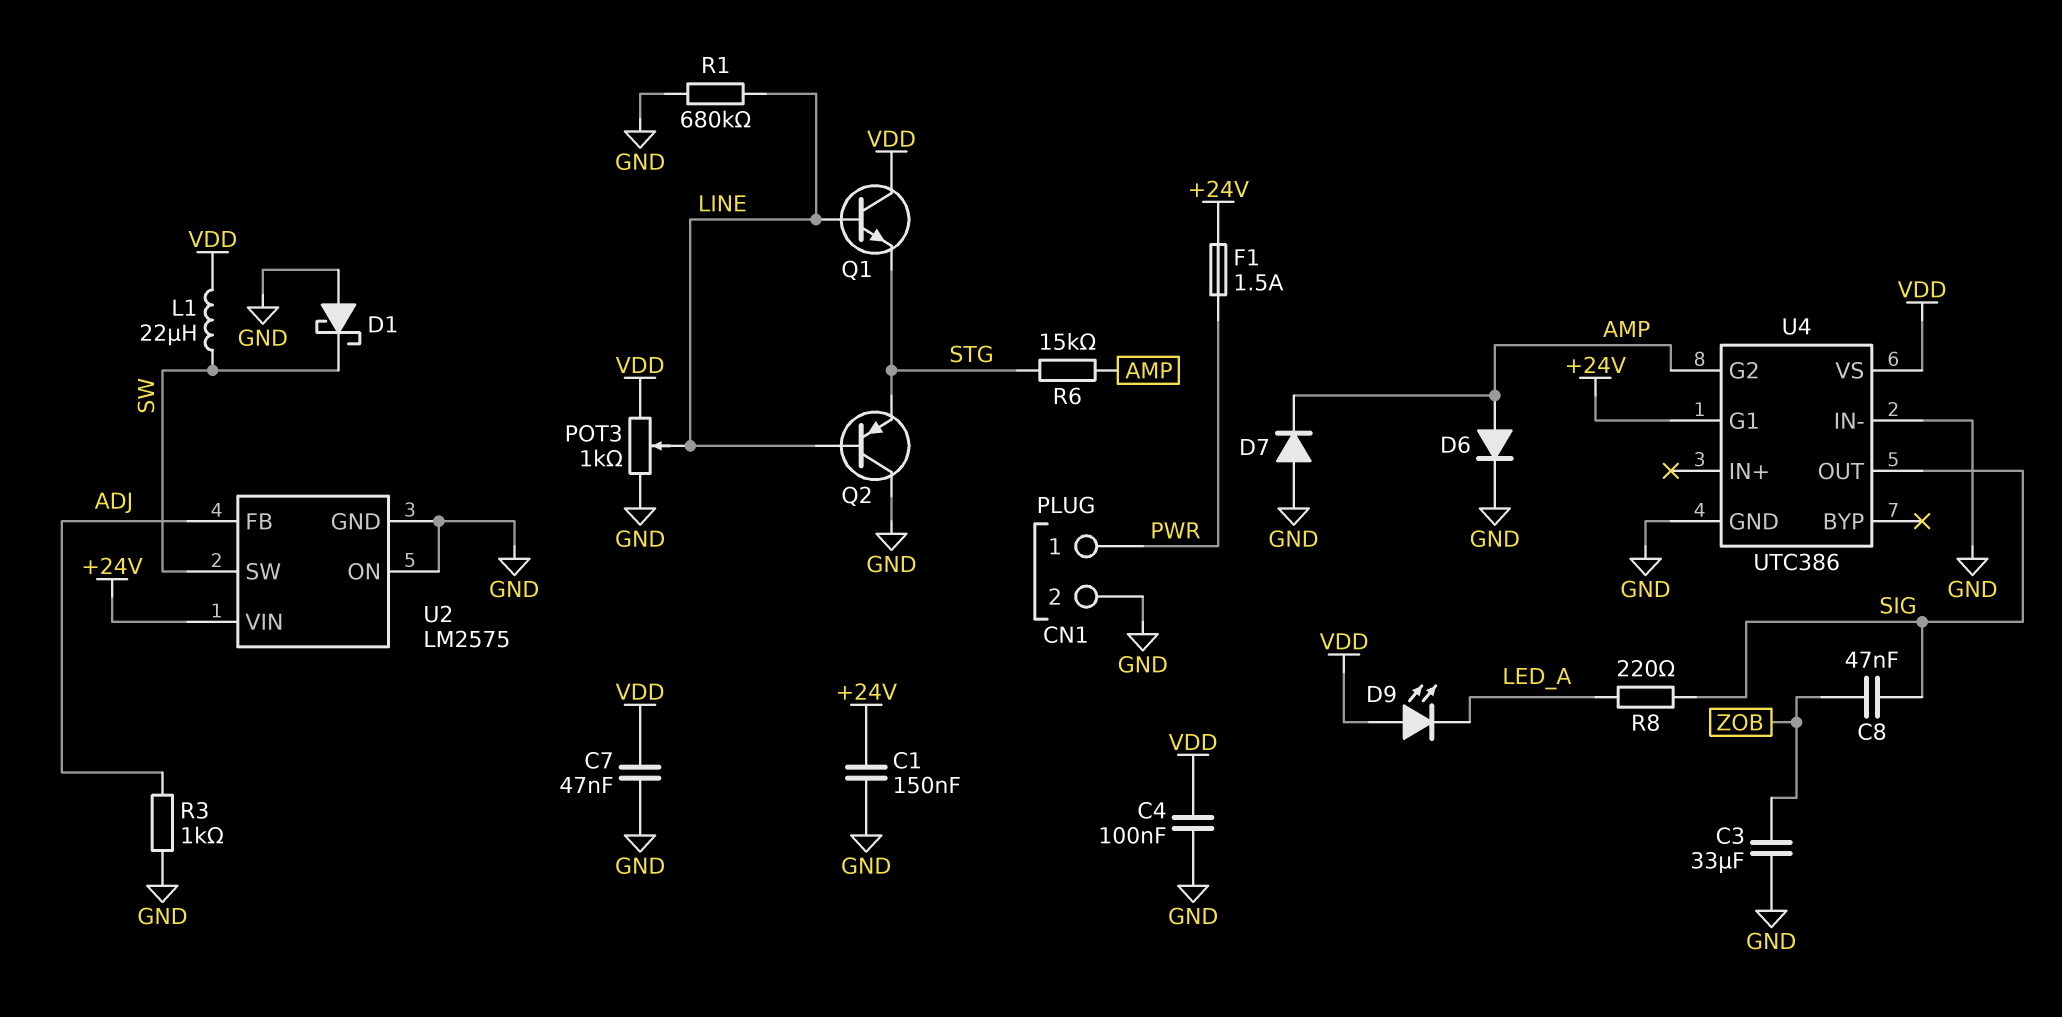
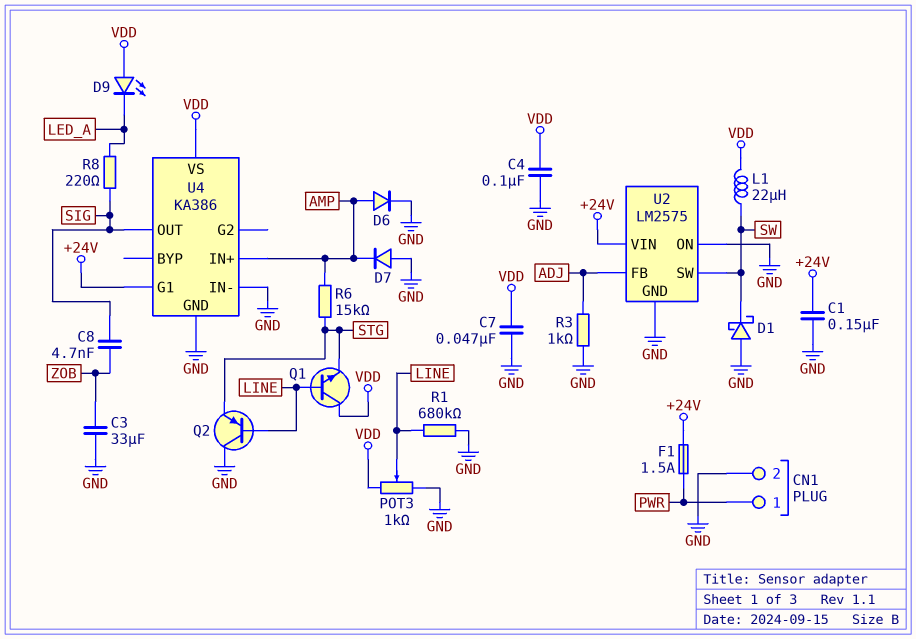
C8: 47nF (SIG, ZOB) -> 4.7nF (SIG, ZOB)
U4: UTC386 -> KA386
U4 pin G2: AMP -> none
U4 pin IN+: none -> AMP

